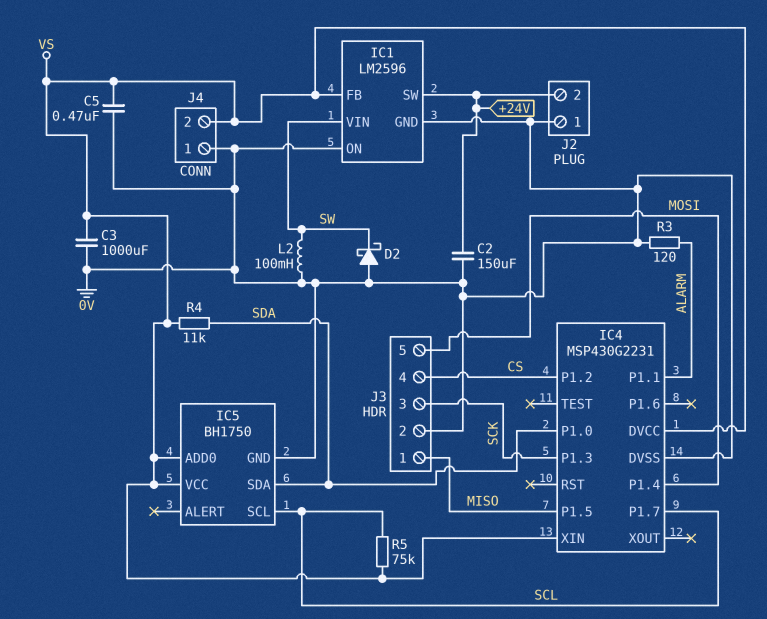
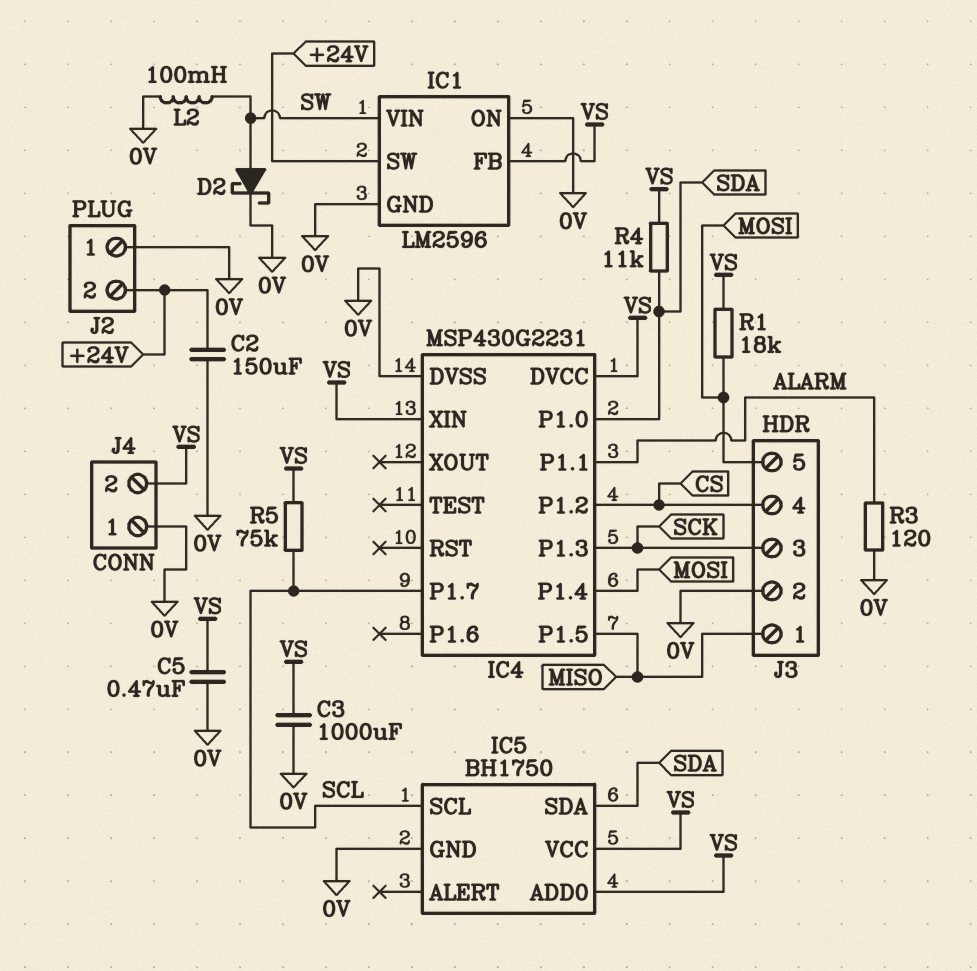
D2: schottky (A 0V, K SW) -> schottky (A SW, K 0V)
R1: none -> 18k (MOSI, VS)

